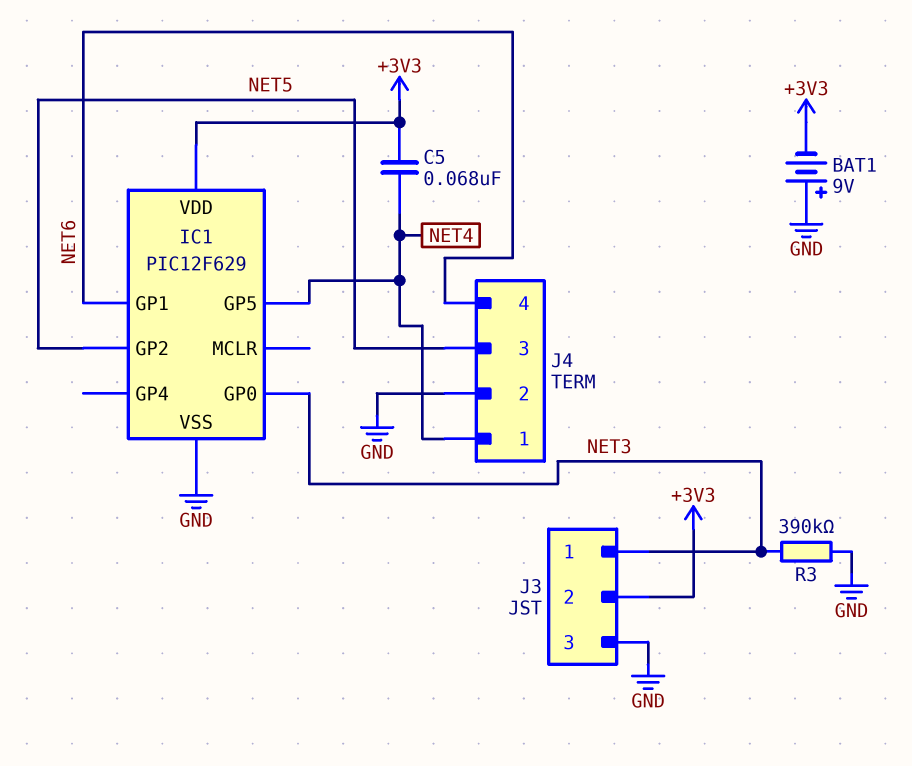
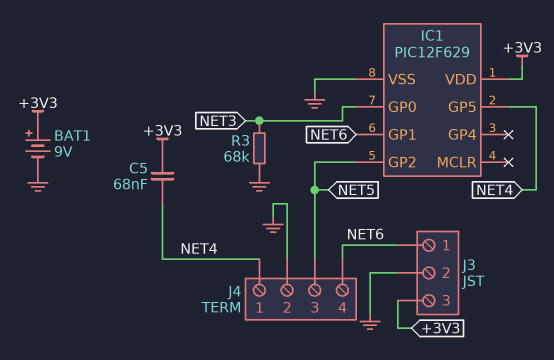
BAT1: 9V (plus GND, minus +3V3) -> 9V (plus +3V3, minus GND)
J3 pin 1: NET3 -> NET6
J3 pin 2: +3V3 -> GND
J3 pin 3: GND -> +3V3
R3: 390k (GND, NET3) -> 68k (GND, NET3)

